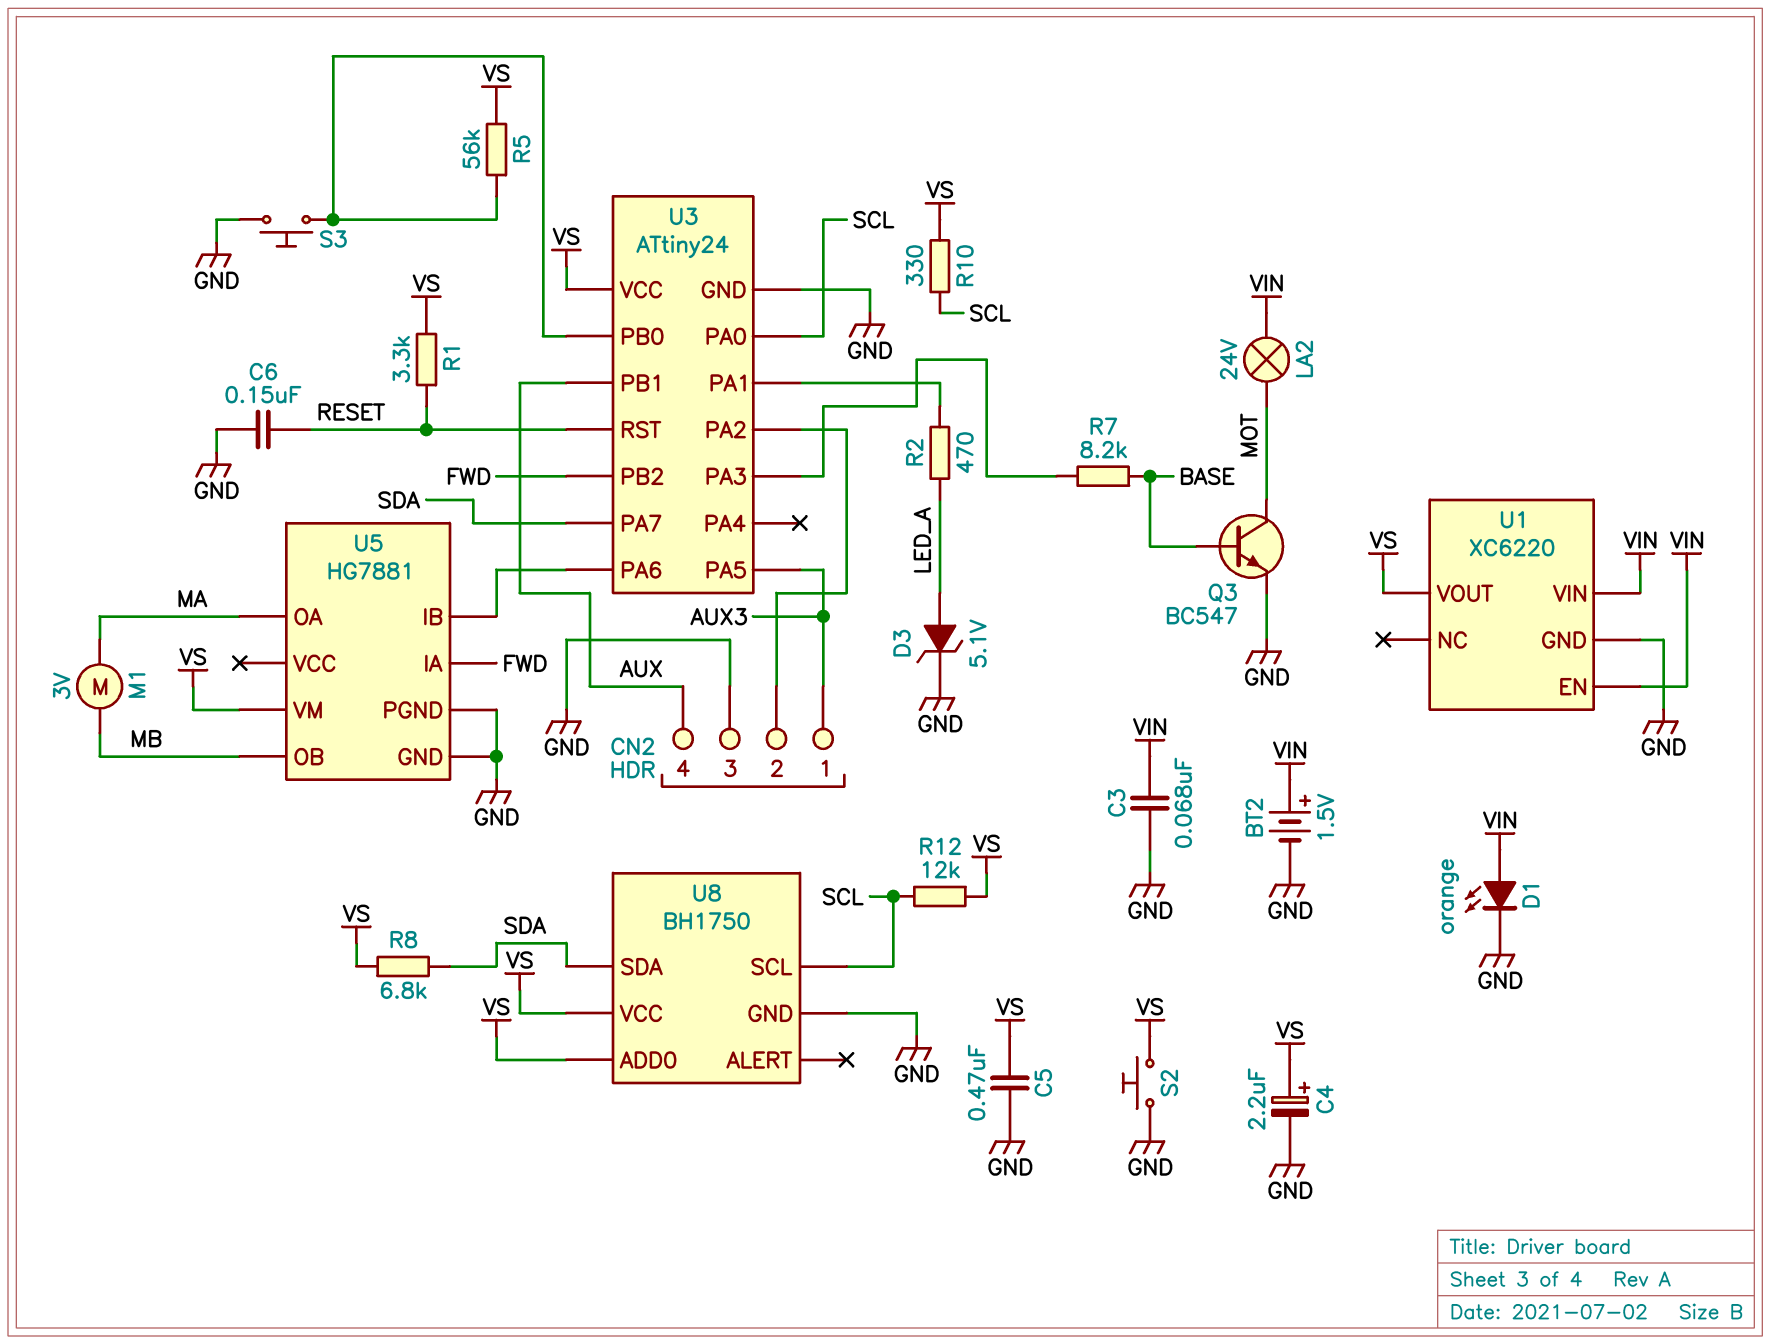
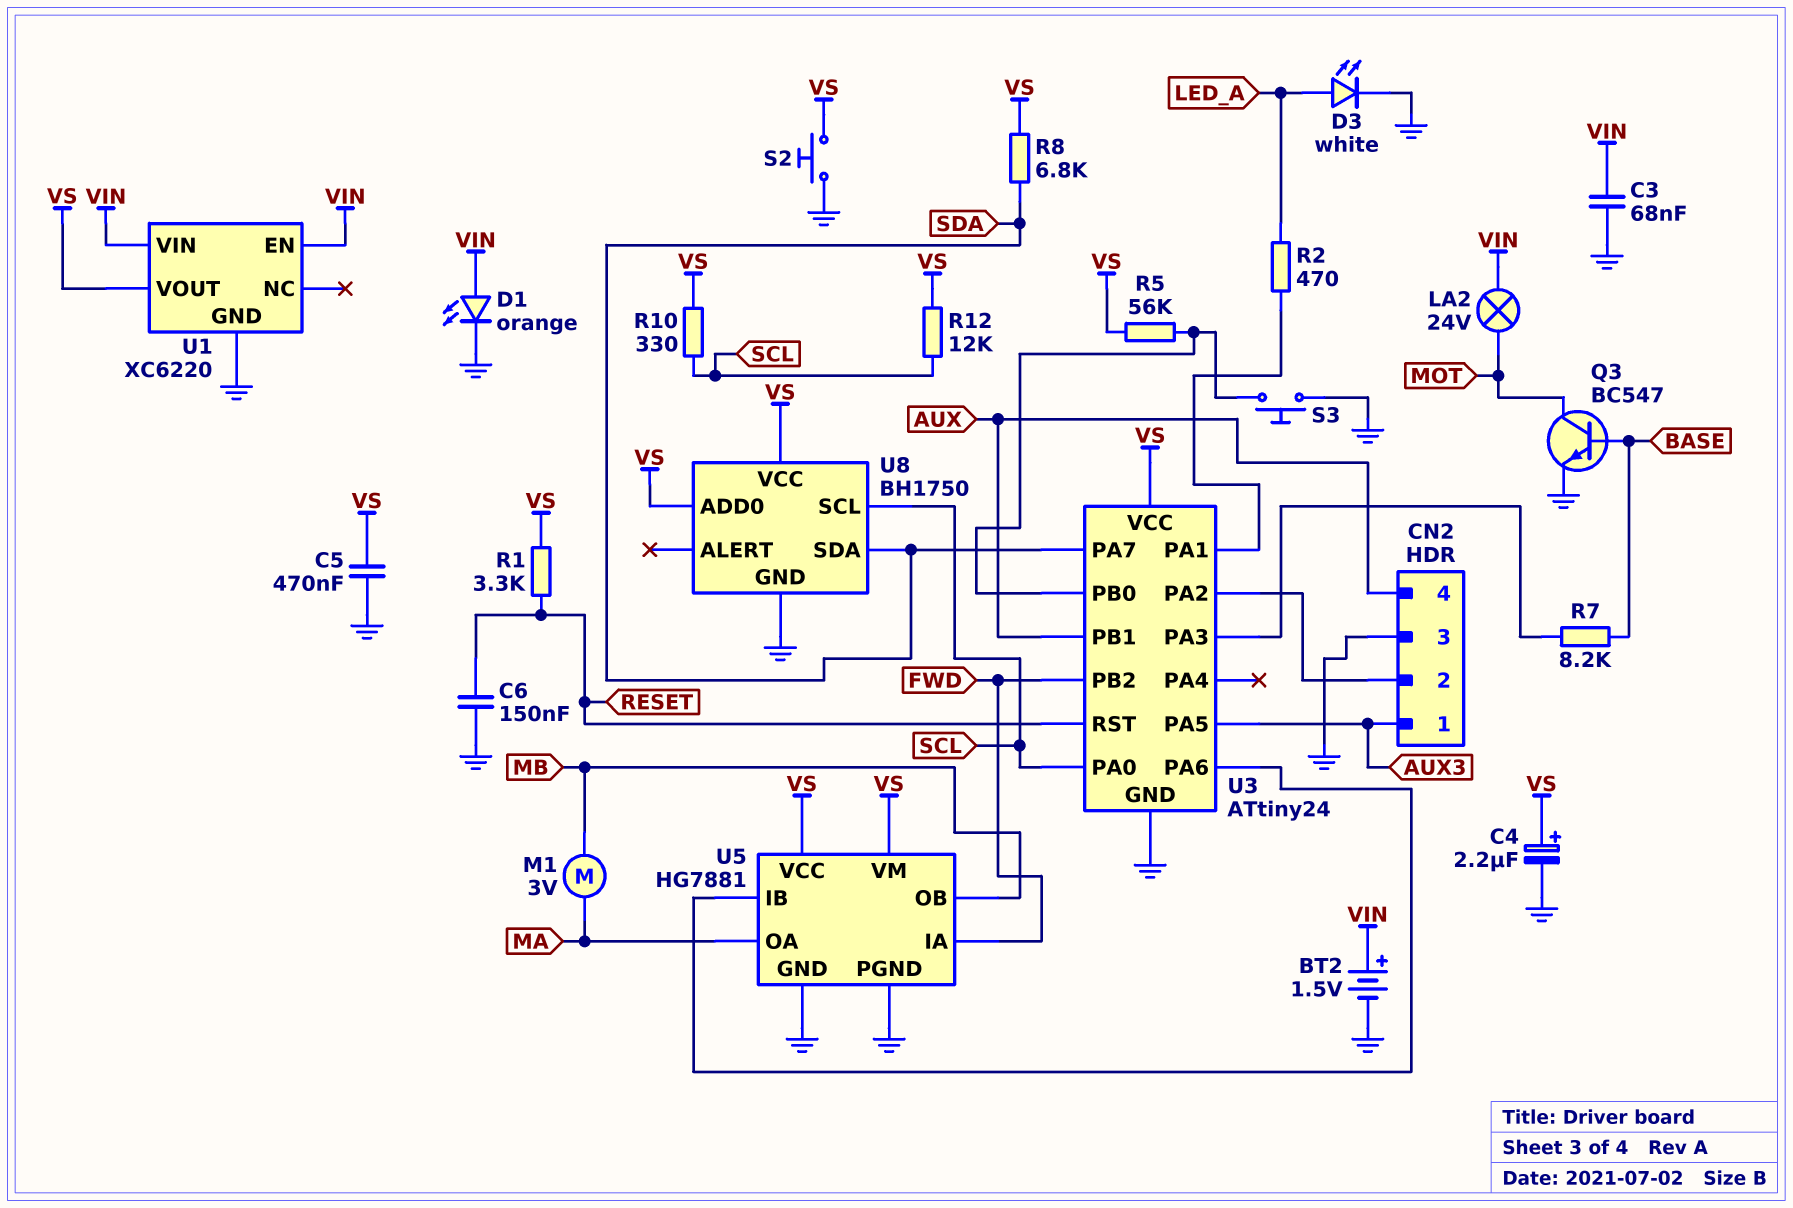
D3: zener 5.1V (A LED_A, K GND) -> LED white (A LED_A, K GND)
U5 pin VCC: none -> VS

